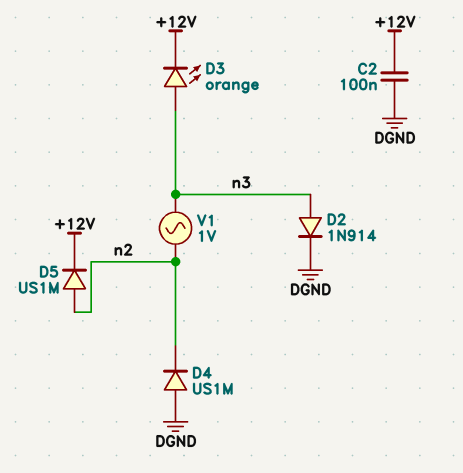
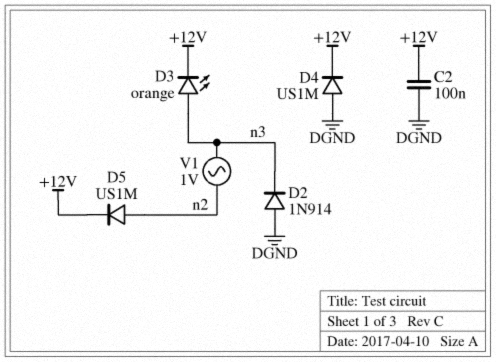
D2: diode 1N914 (A n3, K DGND) -> diode 1N914 (A DGND, K n3)
D4: diode US1M (A DGND, K n2) -> diode US1M (A DGND, K +12V)

